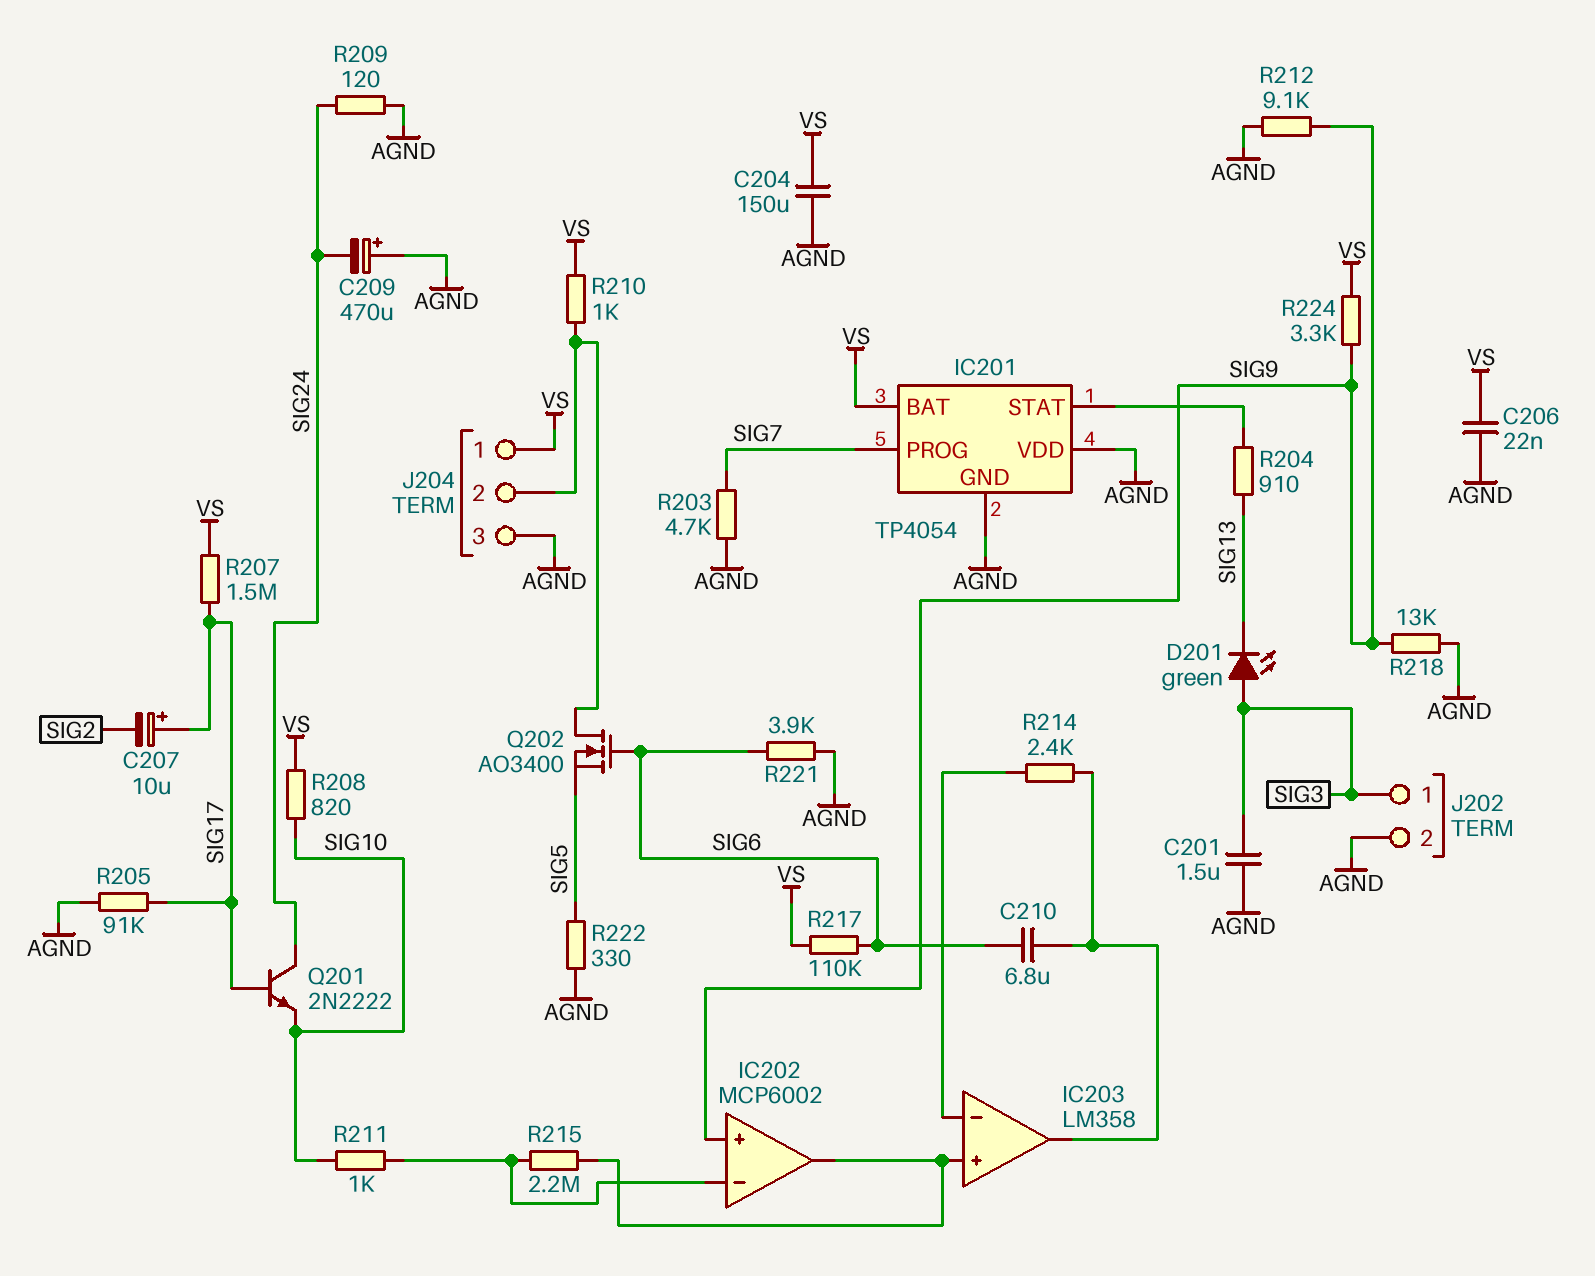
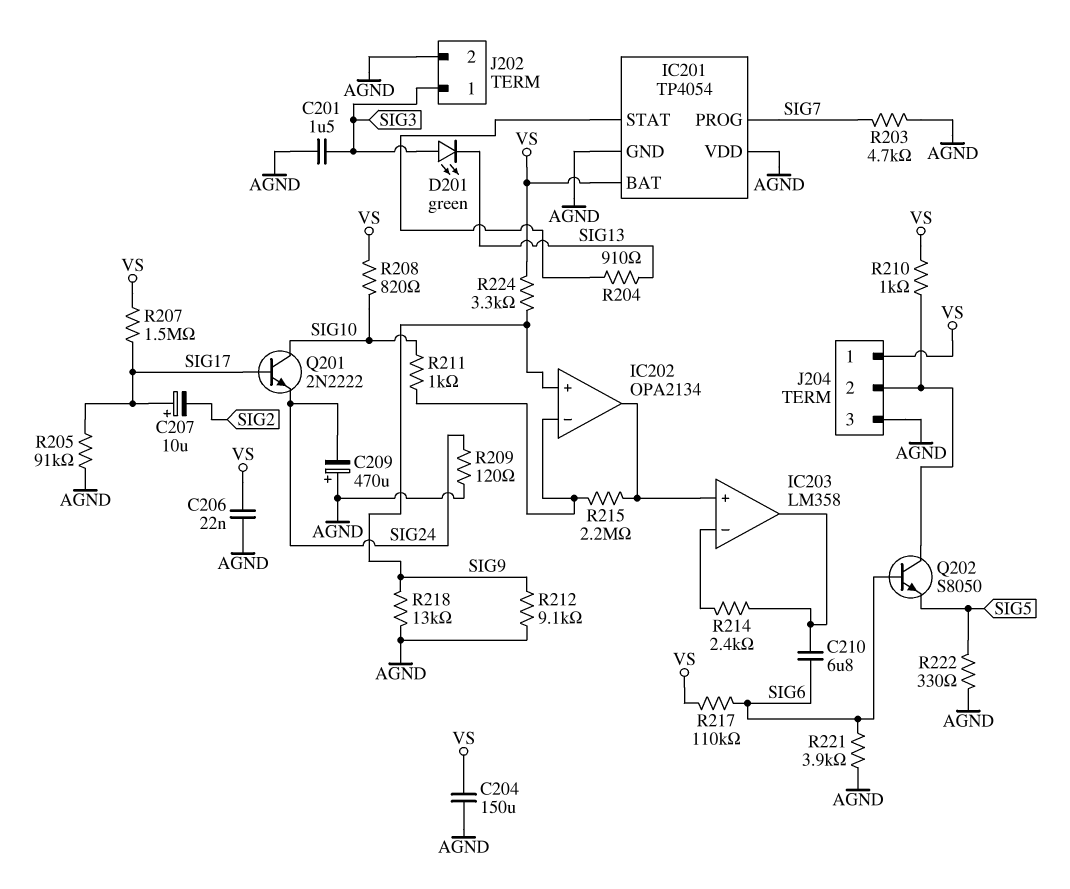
IC202: MCP6002 -> OPA2134
Q201: NPN 2N2222 (B SIG17, C SIG24, E SIG10) -> NPN 2N2222 (B SIG17, C SIG10, E SIG24)
Q202: NMOS AO3400 (G SIG6, D J204/2, S SIG5) -> NPN S8050 (B SIG6, C J204/2, E SIG5)

